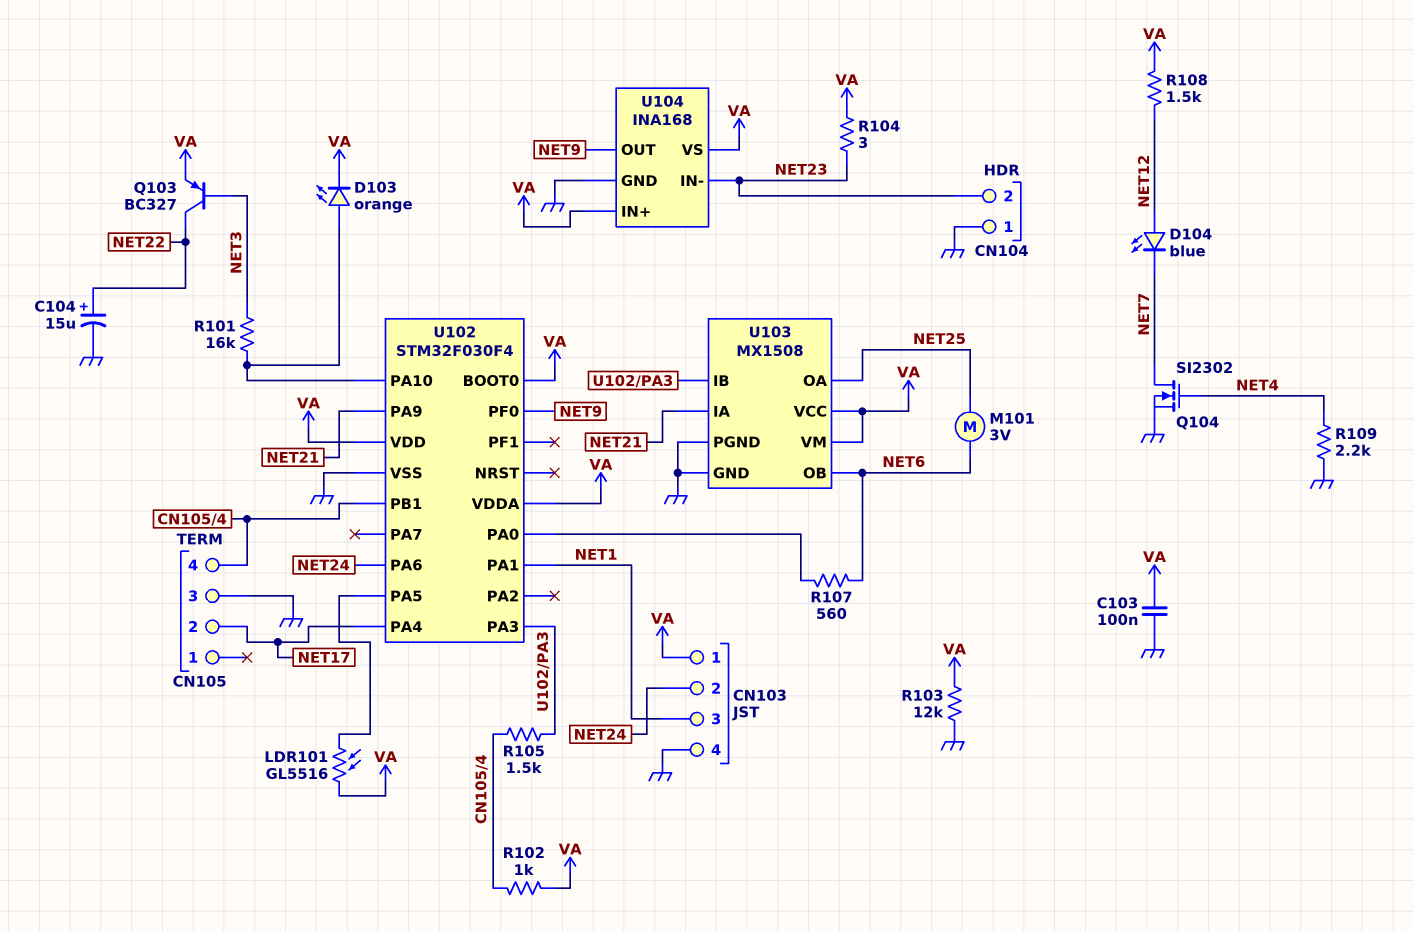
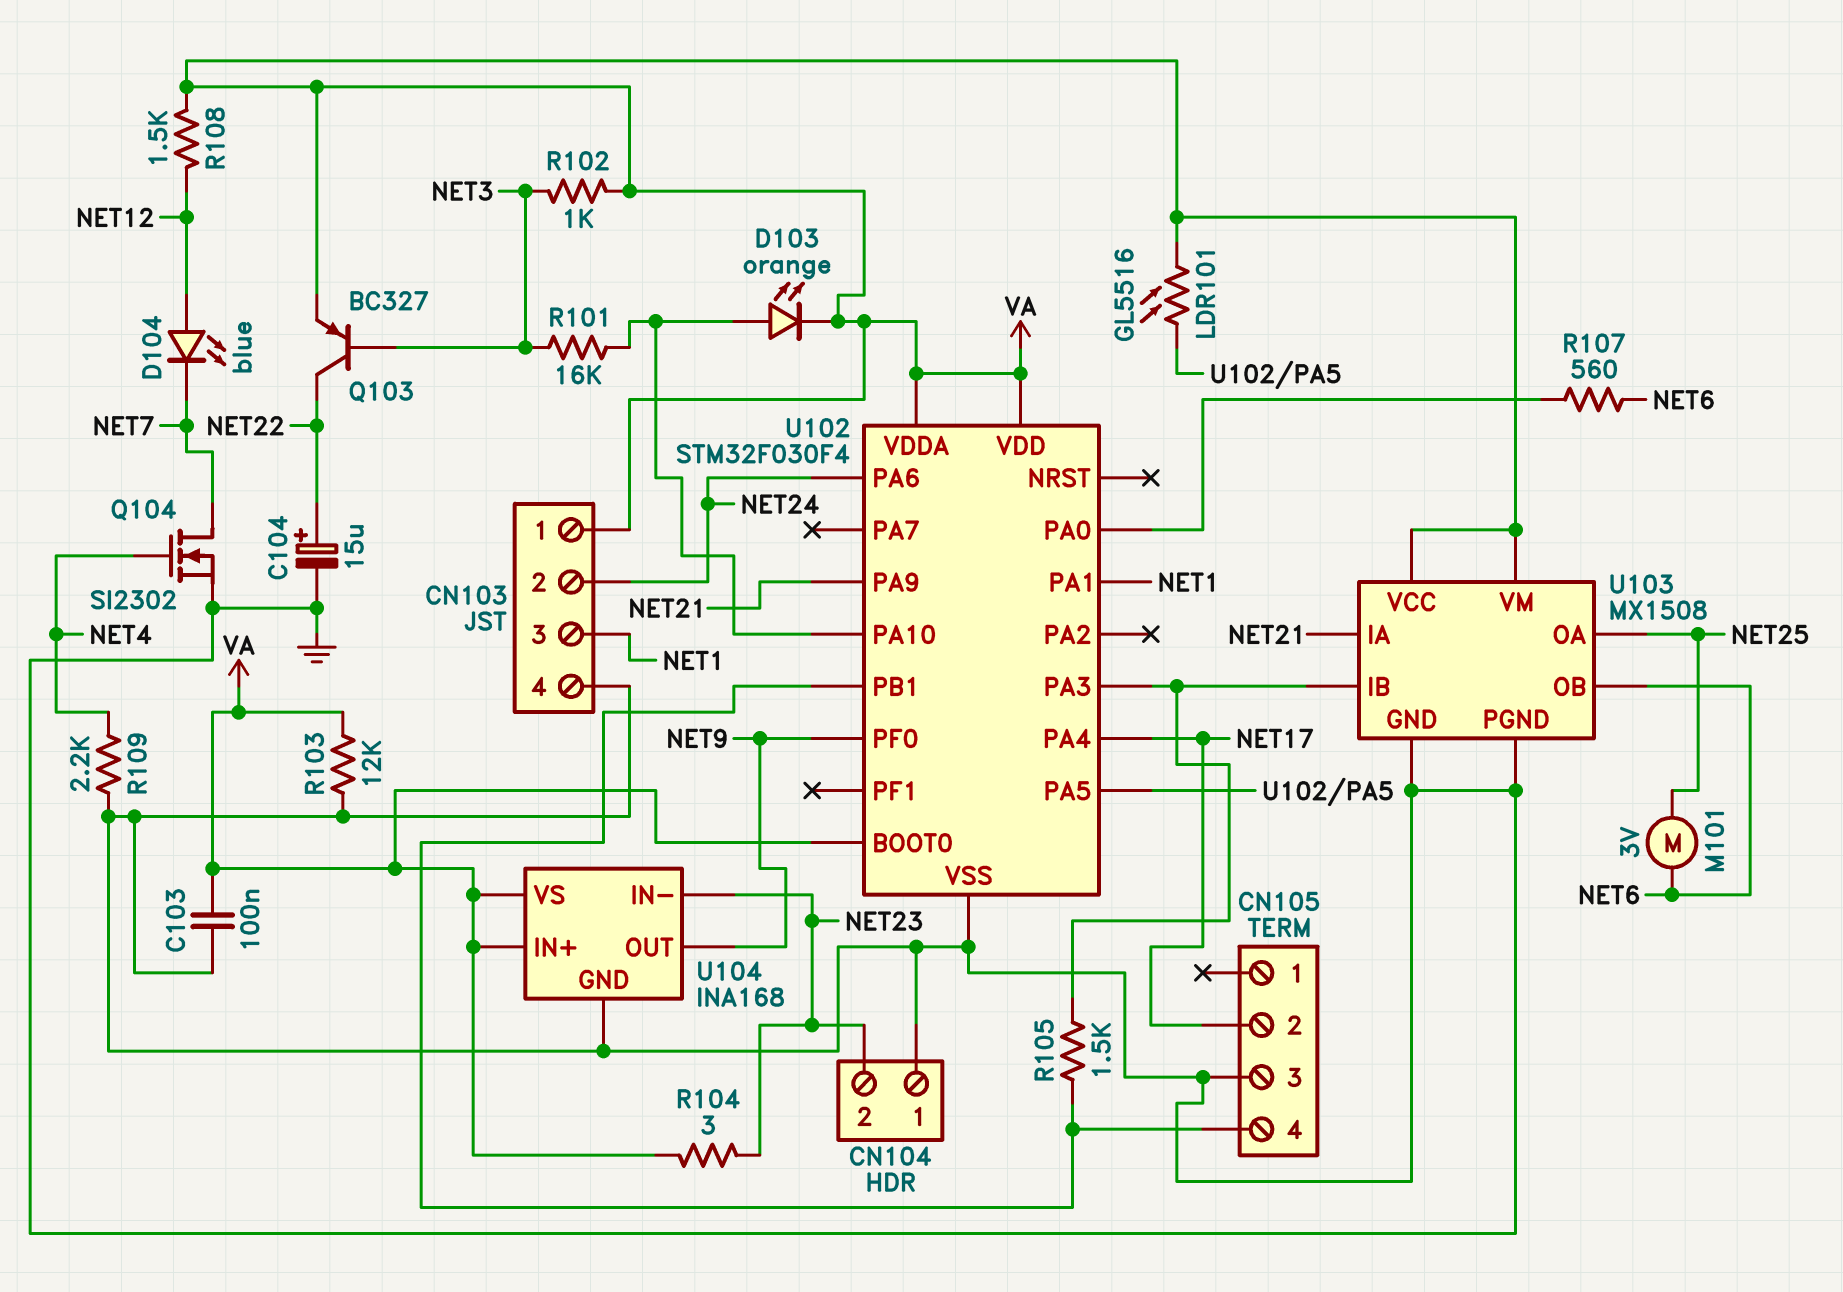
R102: 1k (CN105/4, VA) -> 1k (NET3, VA)

